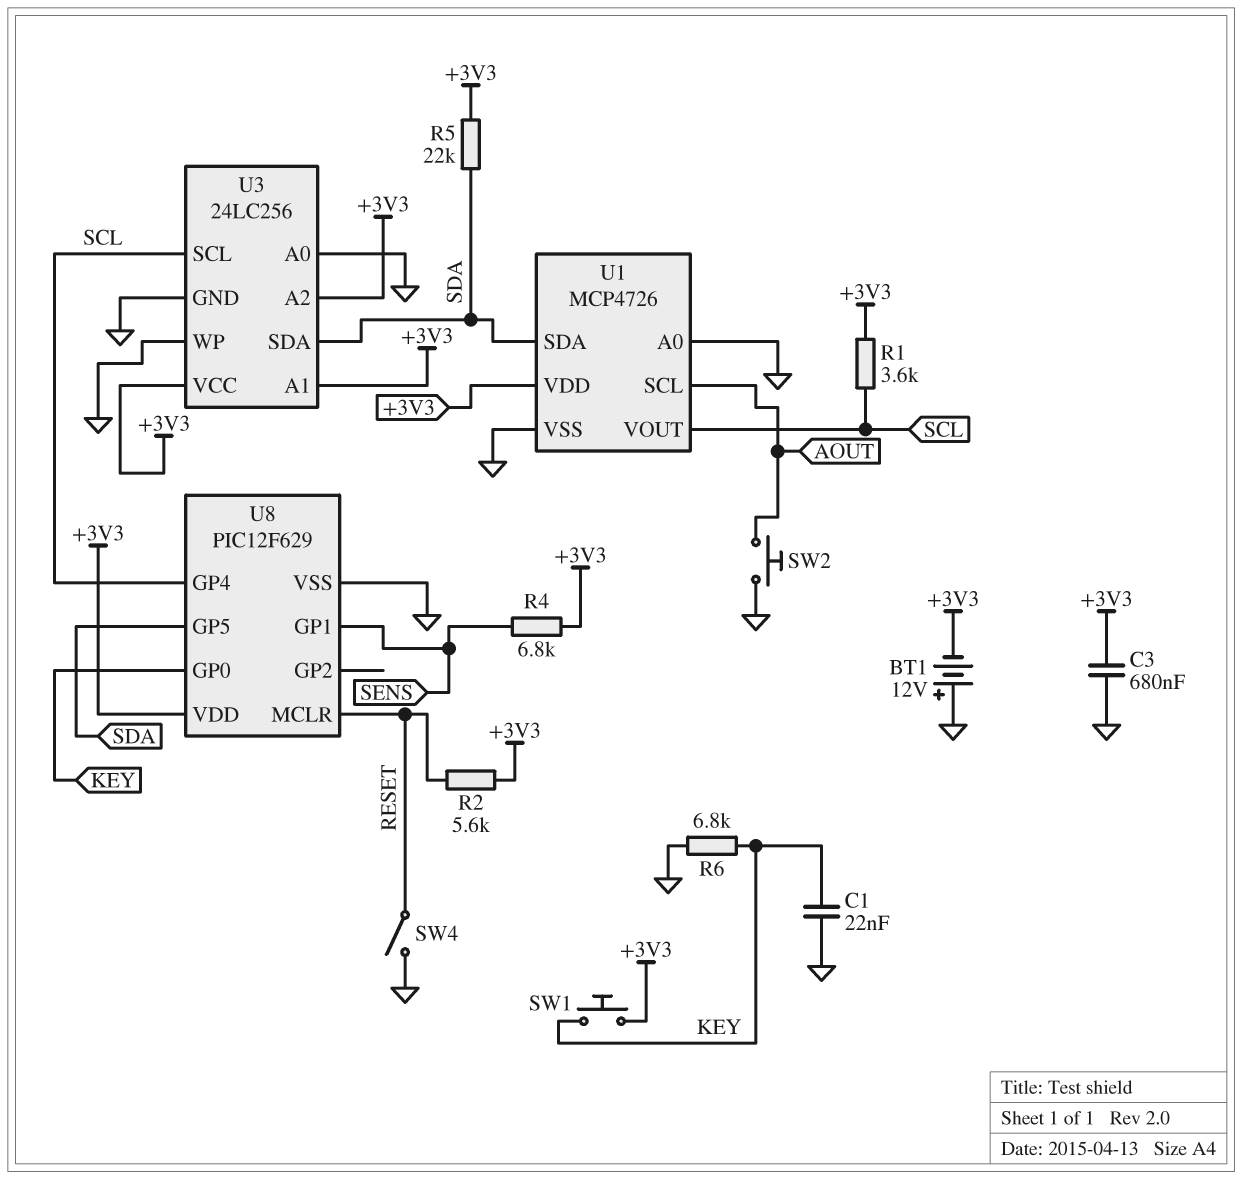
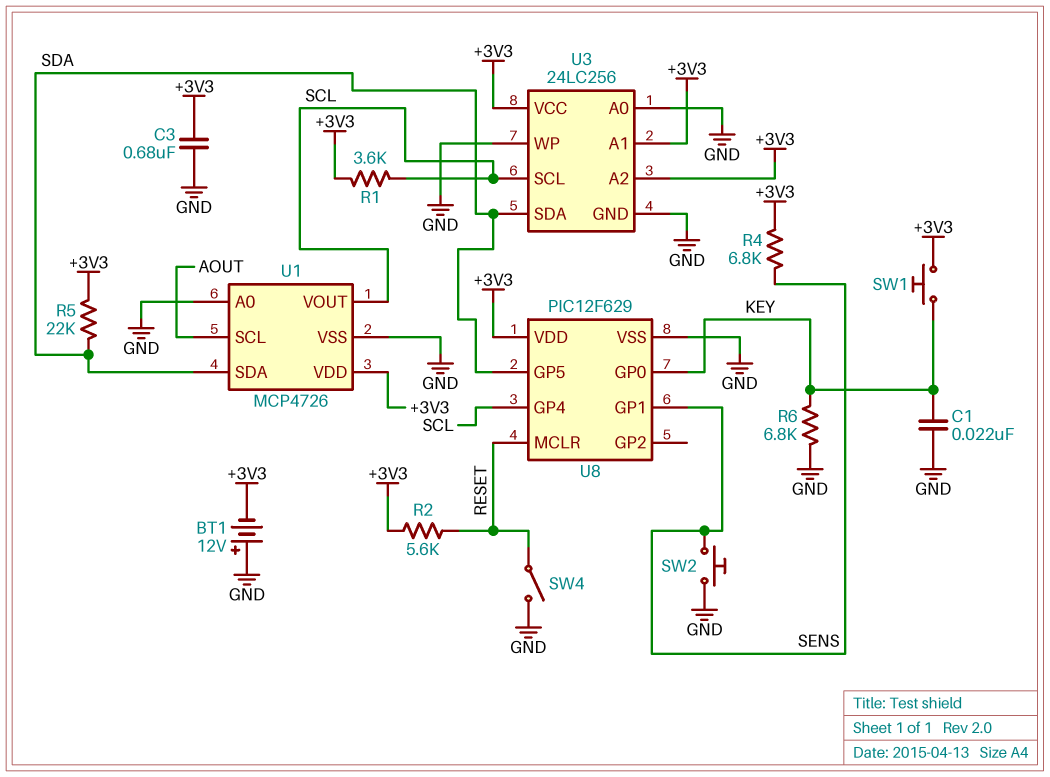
SW2: button (AOUT, GND) -> button (GND, SENS)

